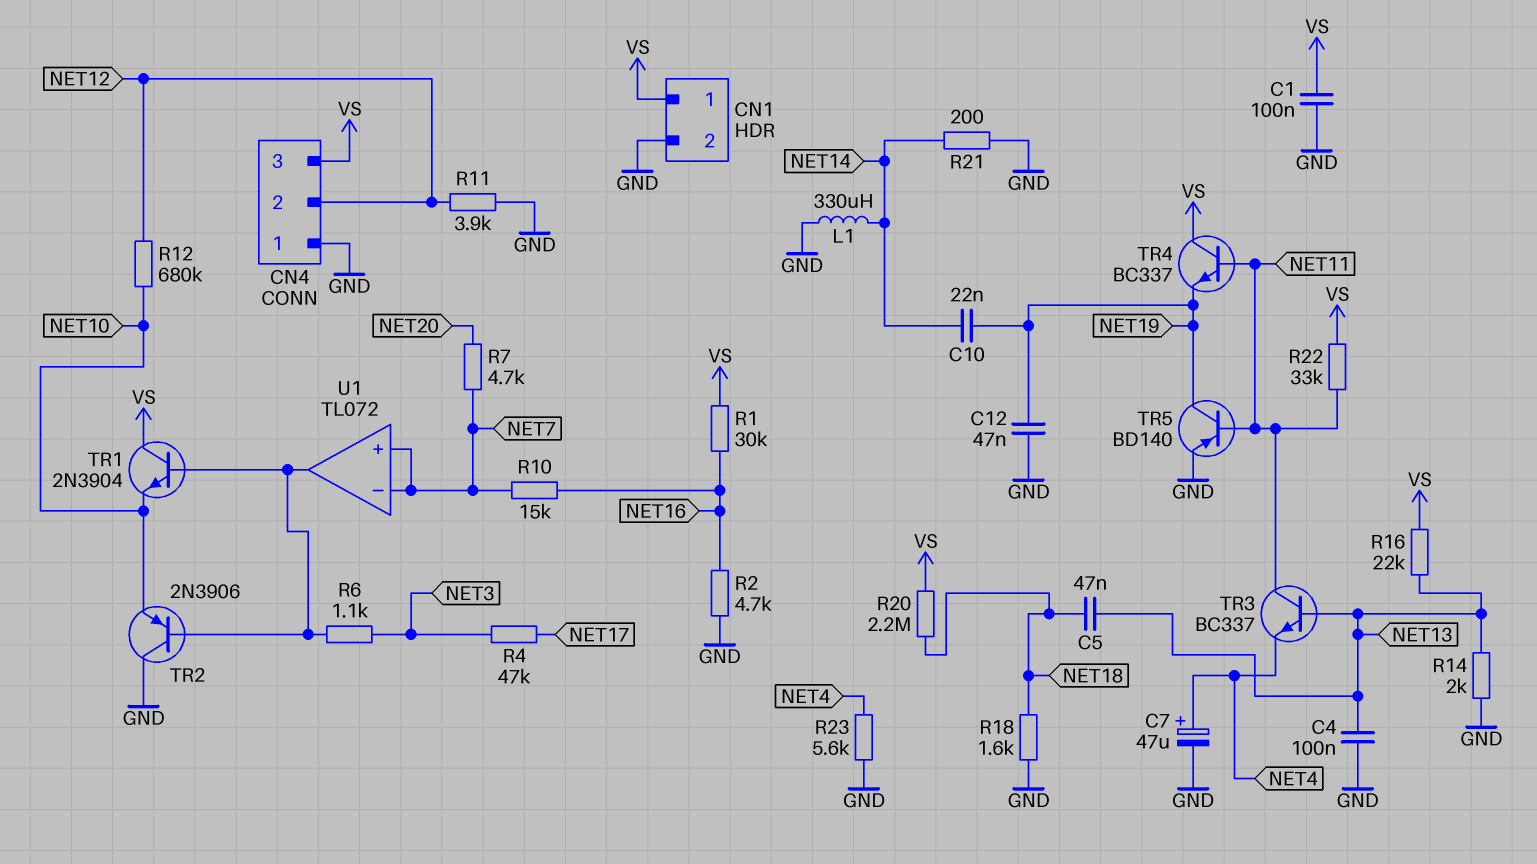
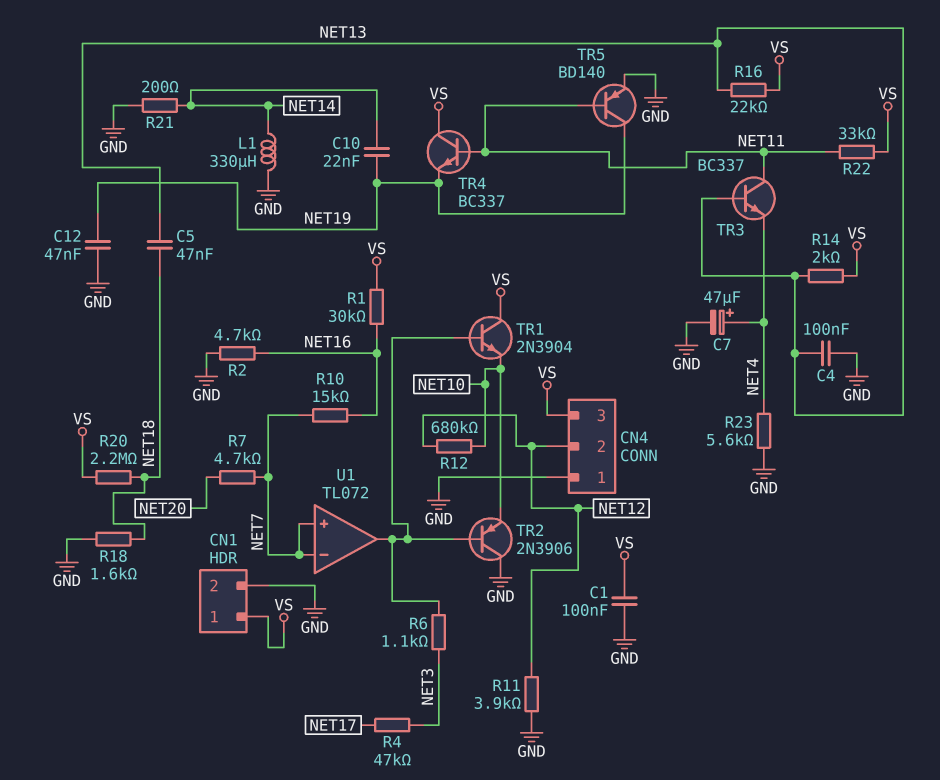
R14: 2k (GND, NET13) -> 2k (NET13, VS)

